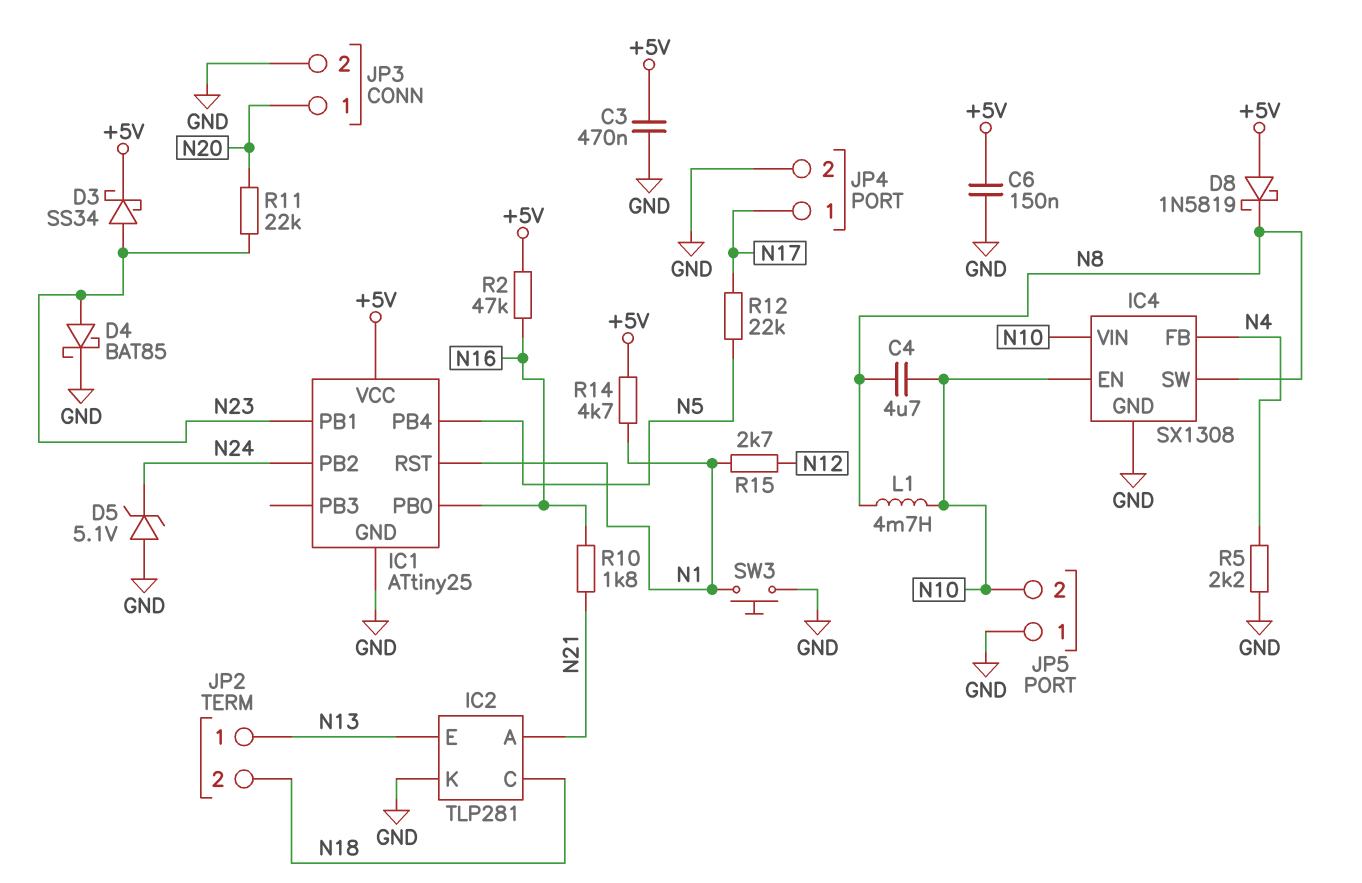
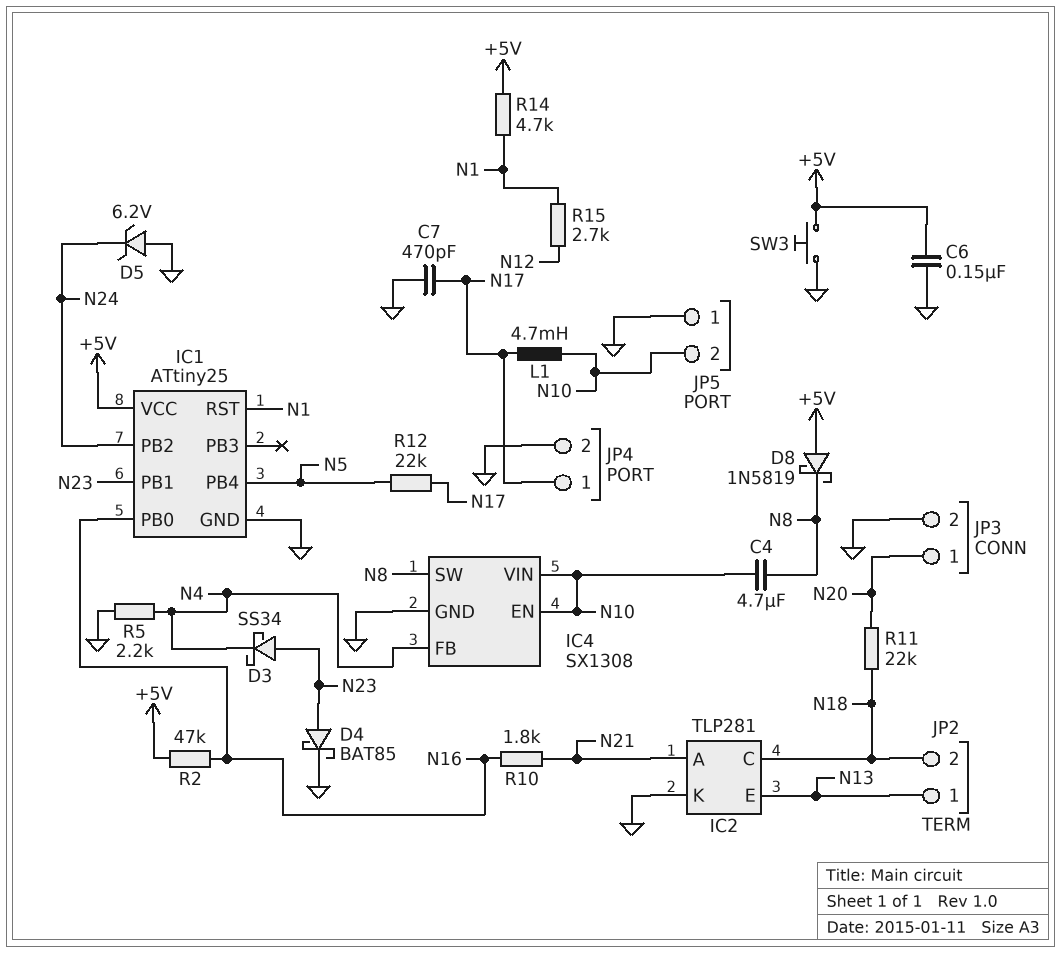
C3: 470nF (+5V, GND) -> none
C7: none -> 470pF (GND, N17)
D3: schottky SS34 (A N23, K +5V) -> schottky SS34 (A N23, K N4)
D5: zener 5.1V (A GND, K N24) -> zener 6.2V (A GND, K N24)
L1: 4.7mH (N8, N10) -> 4.7mH (N10, N17)
R11: 22k (N20, N23) -> 22k (N18, N20)
SW3: button (GND, N1) -> button (+5V, GND)

